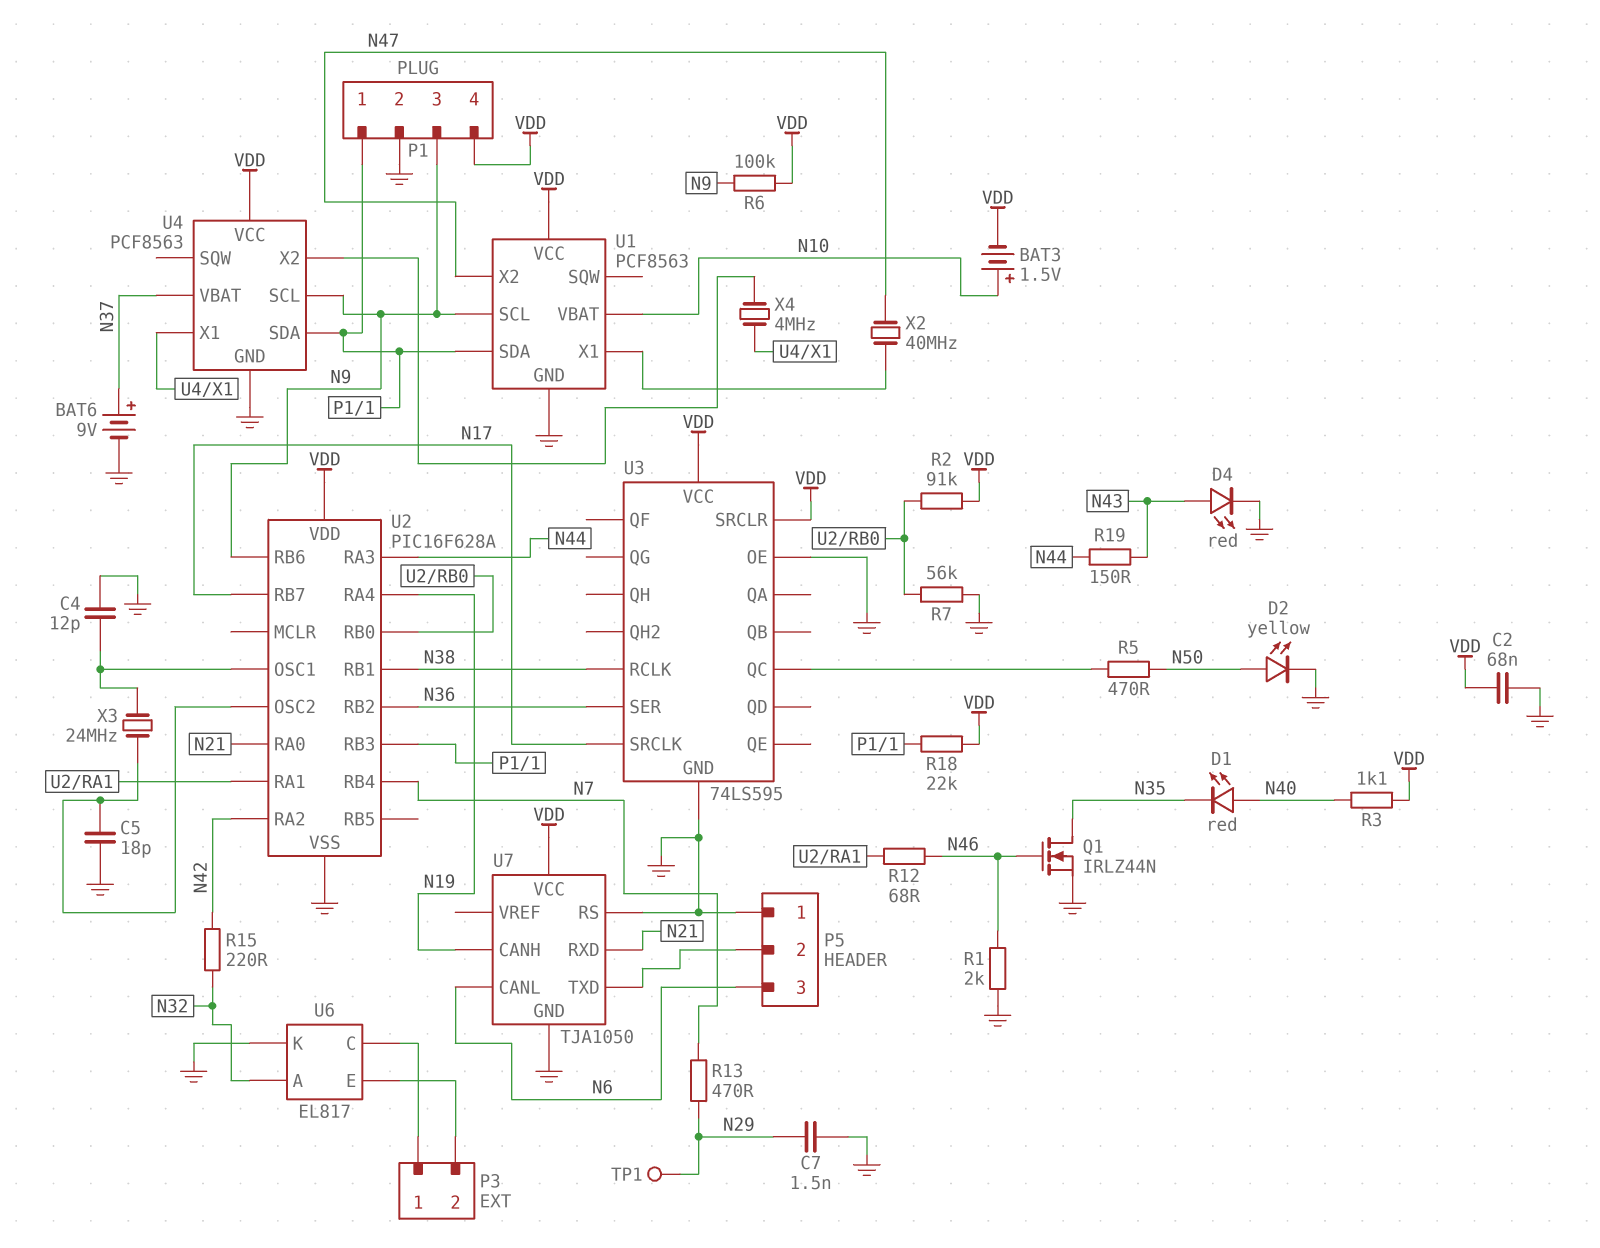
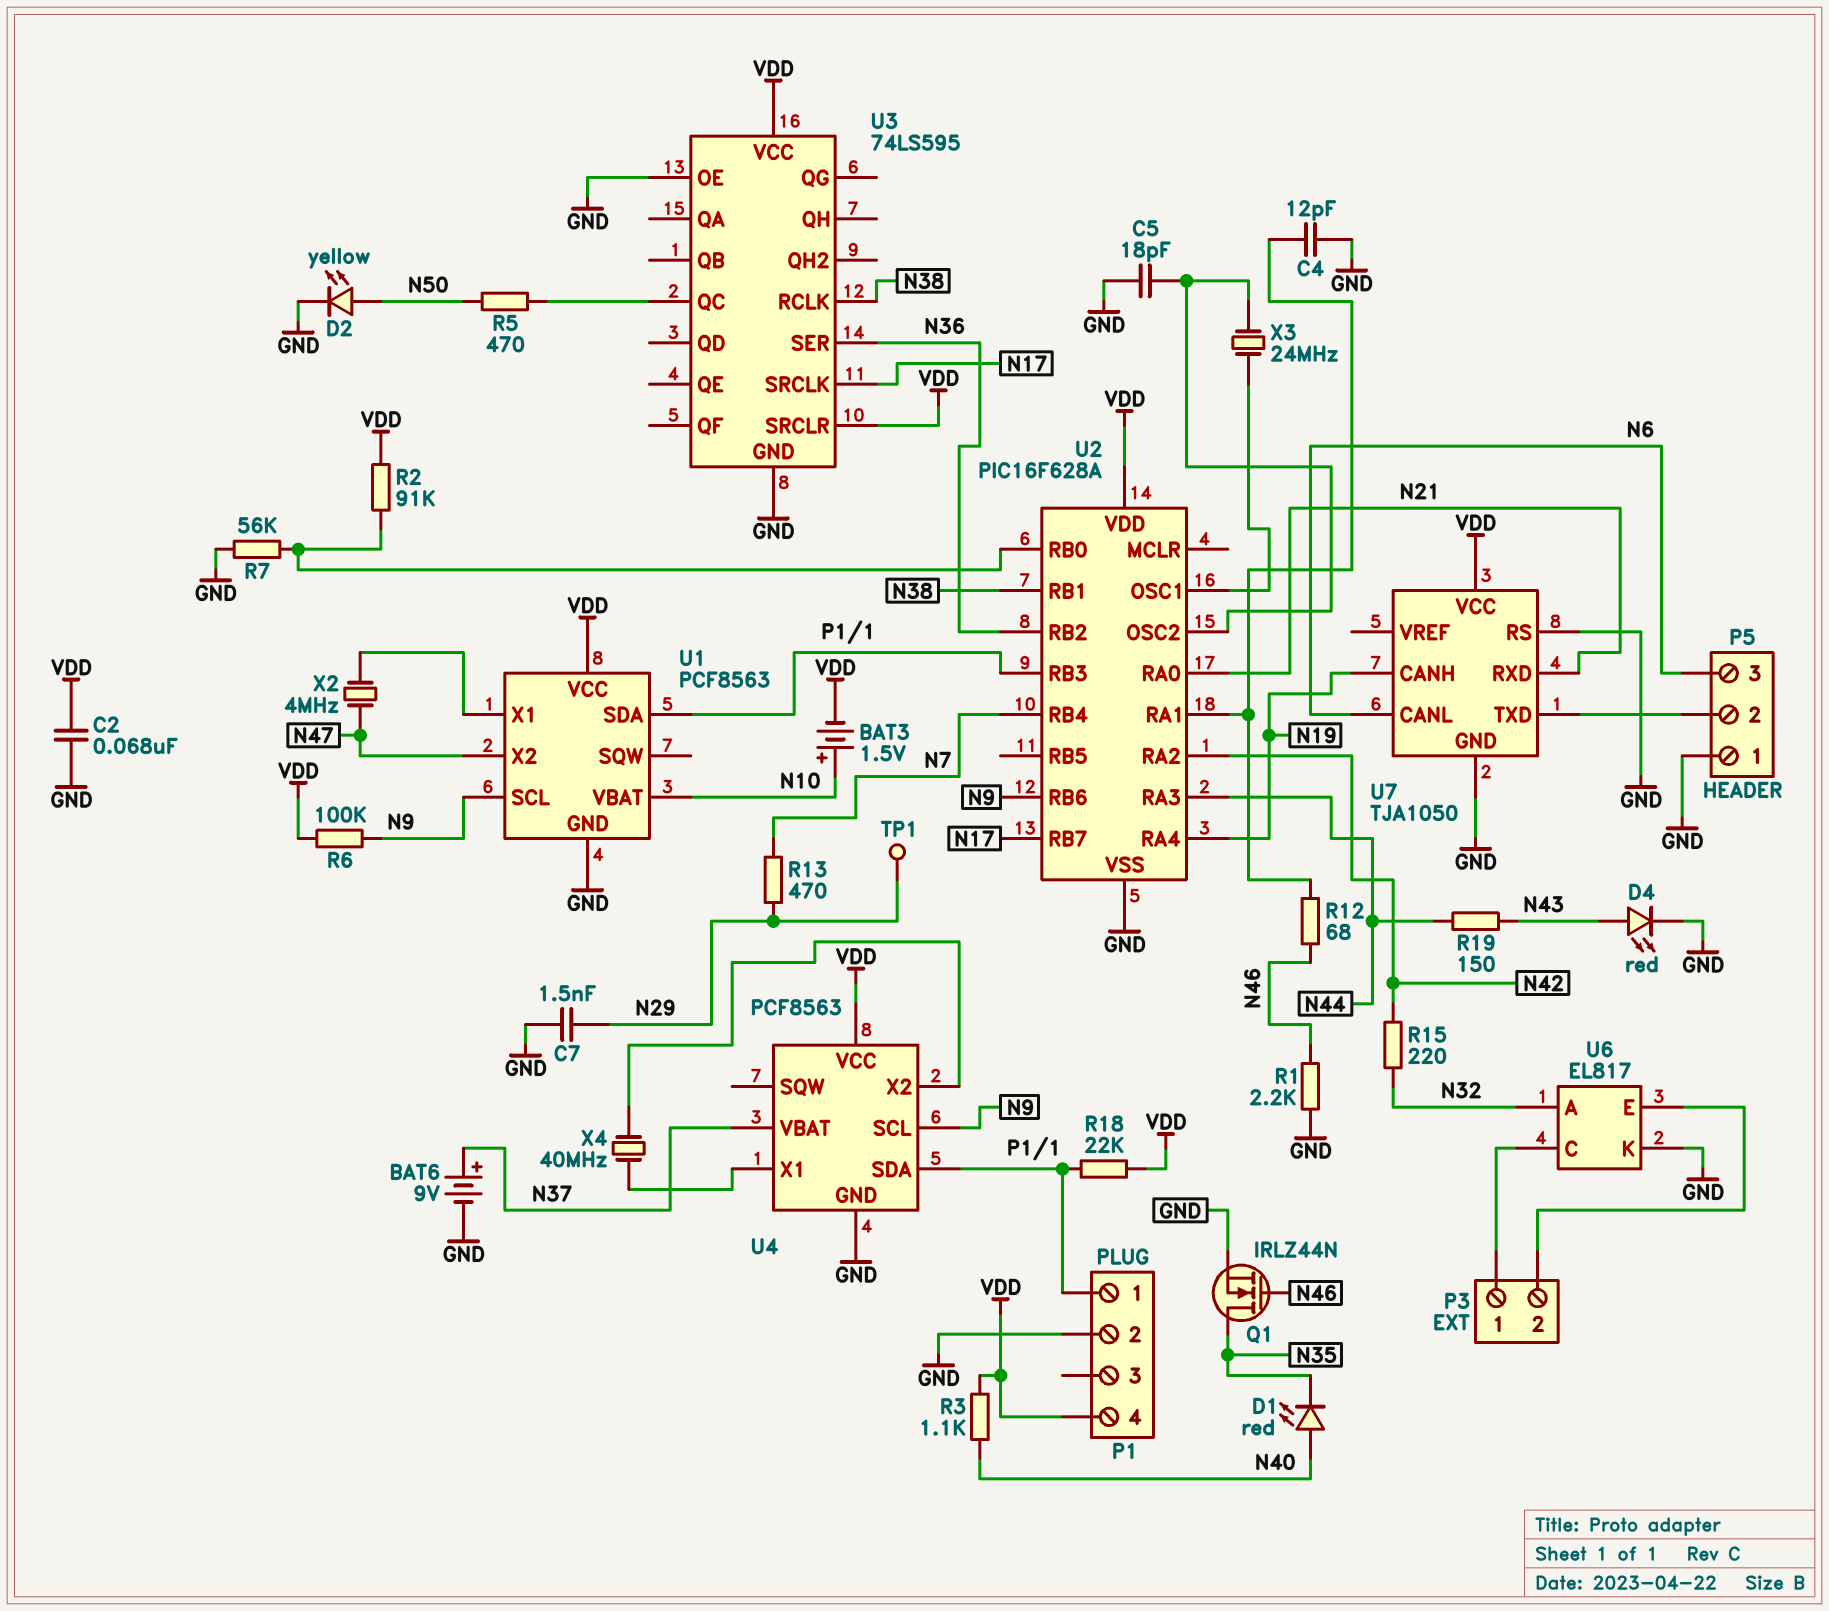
C4: 12pF (GND, U2/OSC1) -> 12pF (GND, U2/RA1)
P1 pin 3: N9 -> none
R1: 2k (GND, N46) -> 2.2k (GND, N46)
X2: 40MHz (N47, U1/X1) -> 4MHz (N47, U1/X1)
X4: 4MHz (U4/X1, U4/X2) -> 40MHz (U4/X1, U4/X2)

